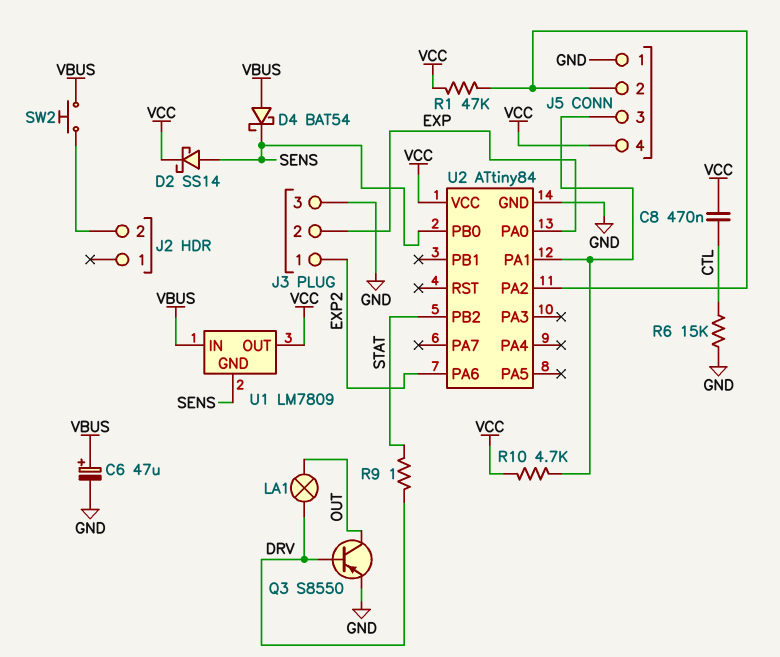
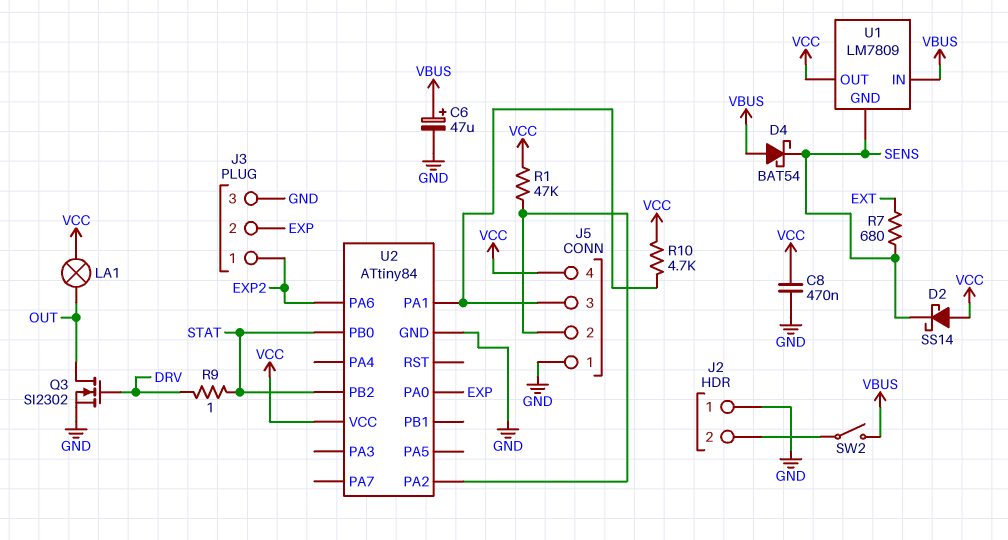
C8: 470nF (CTL, VCC) -> 470nF (GND, VCC)
D2: schottky SS14 (A SENS, K VCC) -> schottky SS14 (A VCC, K SENS)
J2 pin 1: none -> GND
LA1: lamp (DRV, OUT) -> lamp (OUT, VCC)
Q3: PNP S8550 (B DRV, C OUT, E GND) -> NMOS SI2302 (G DRV, D OUT, S GND)
R6: 15k (CTL, GND) -> none
R7: none -> 680 (EXT, SENS)
SW2: button (J2/2, VBUS) -> switch (J2/2, VBUS)
U2 pin PB0: SENS -> STAT

